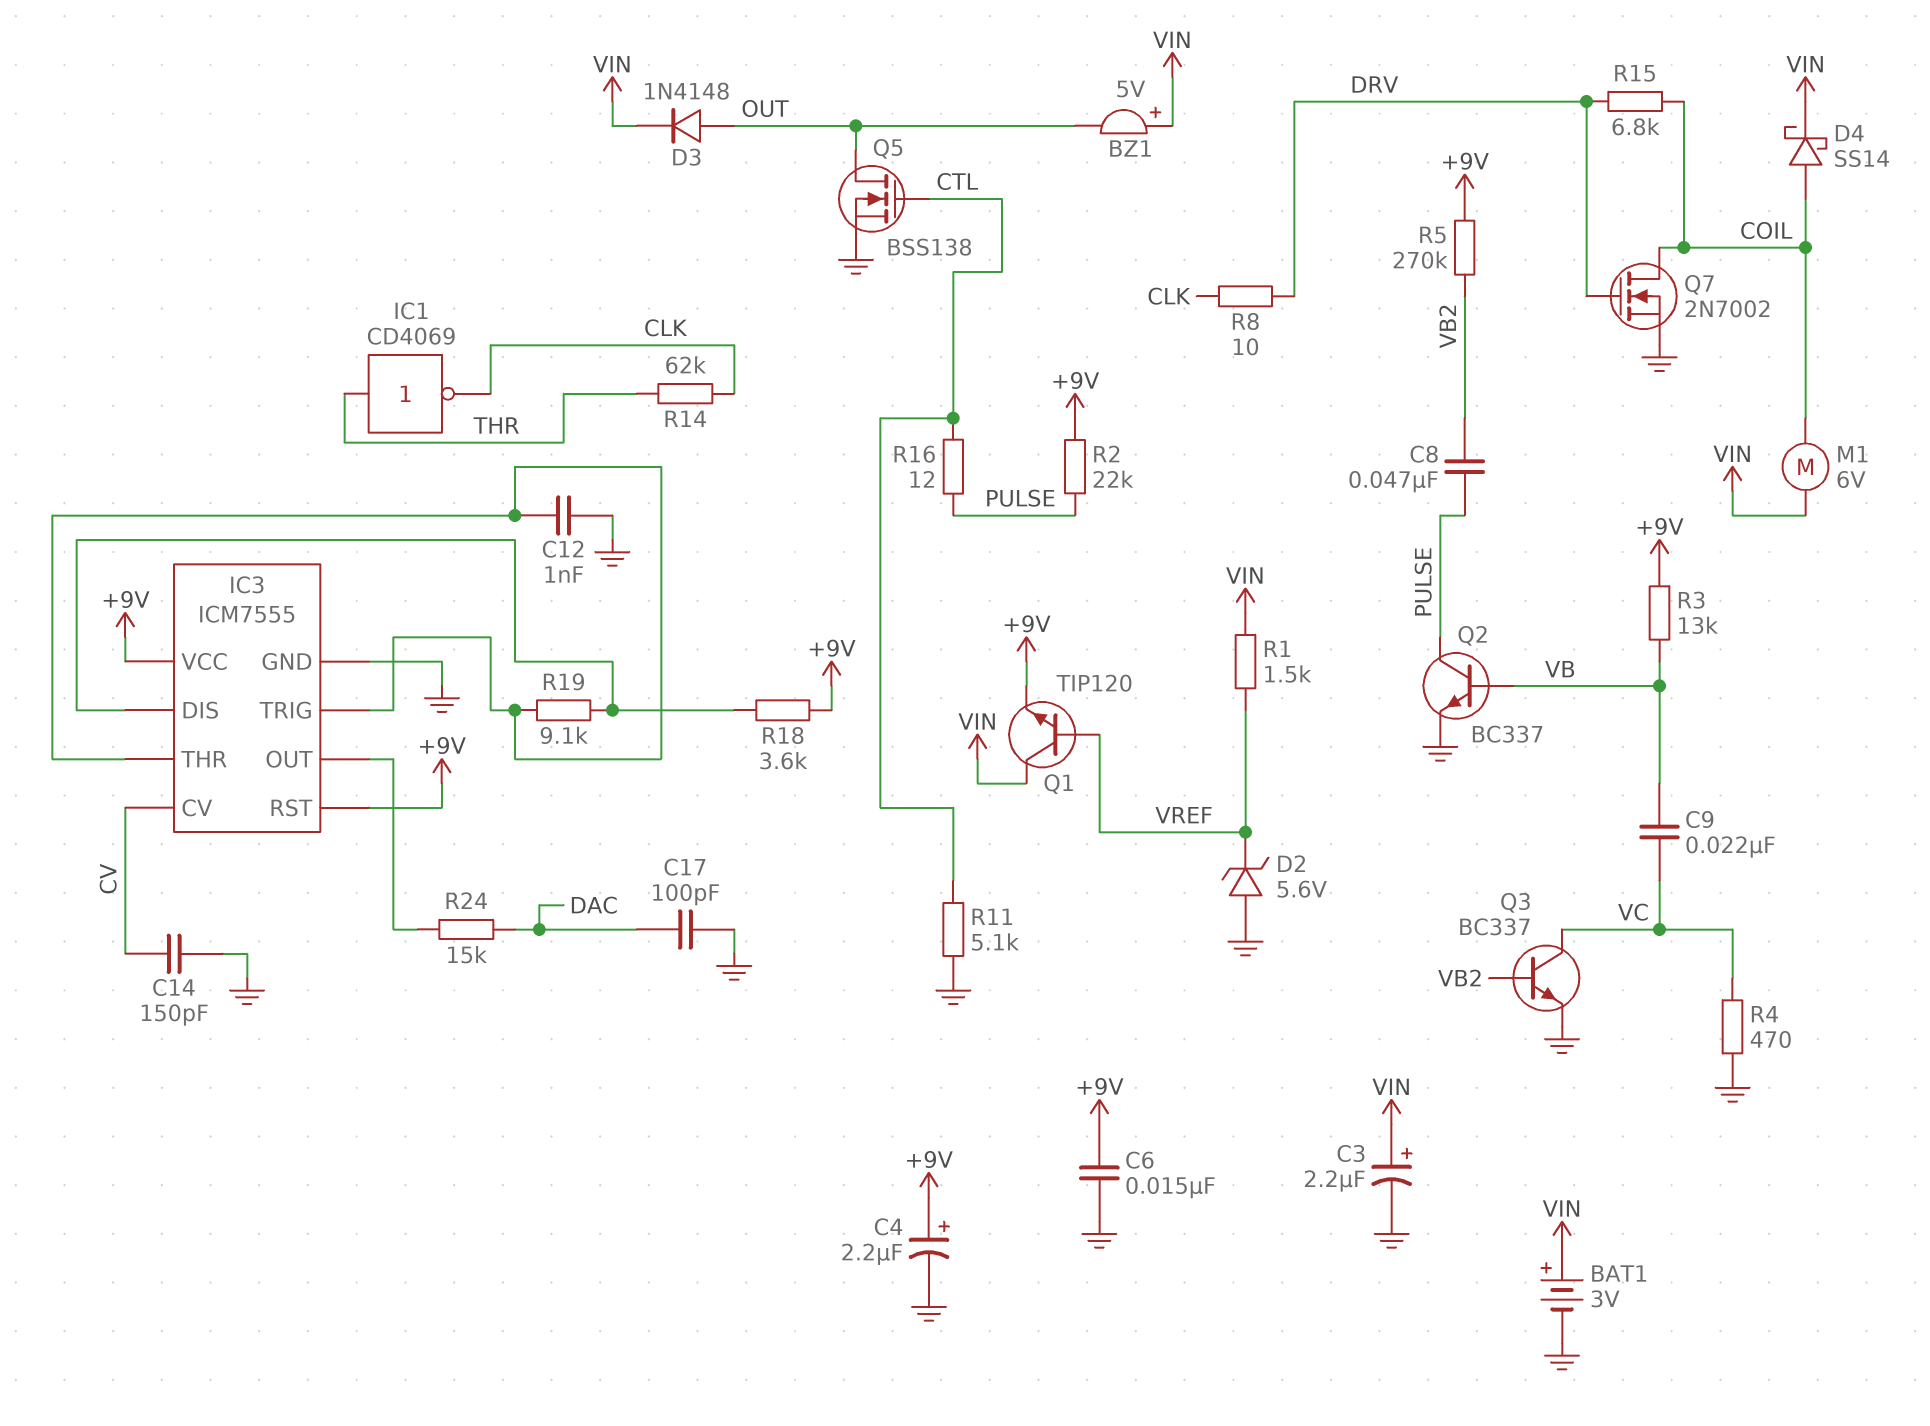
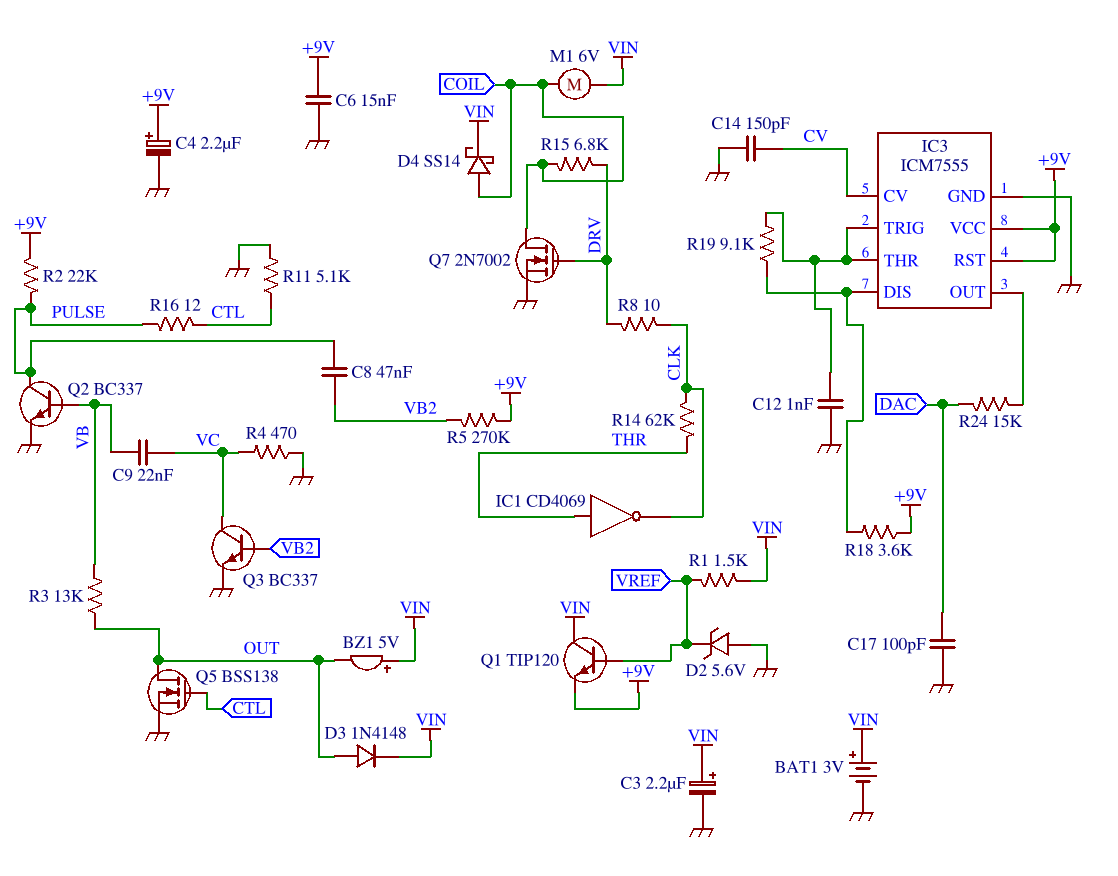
R3: 13k (+9V, VB) -> 13k (OUT, VB)

